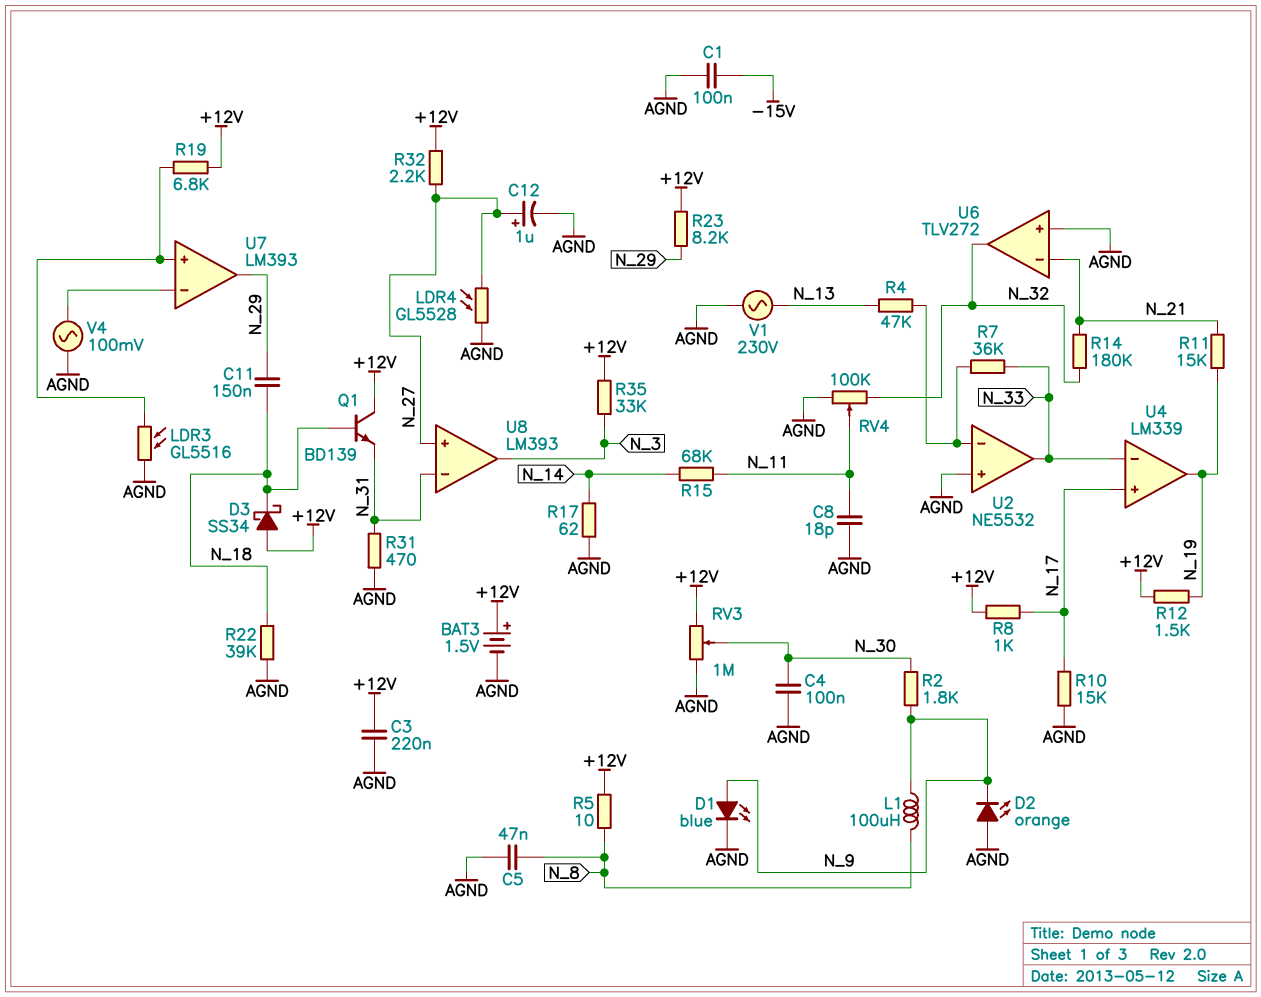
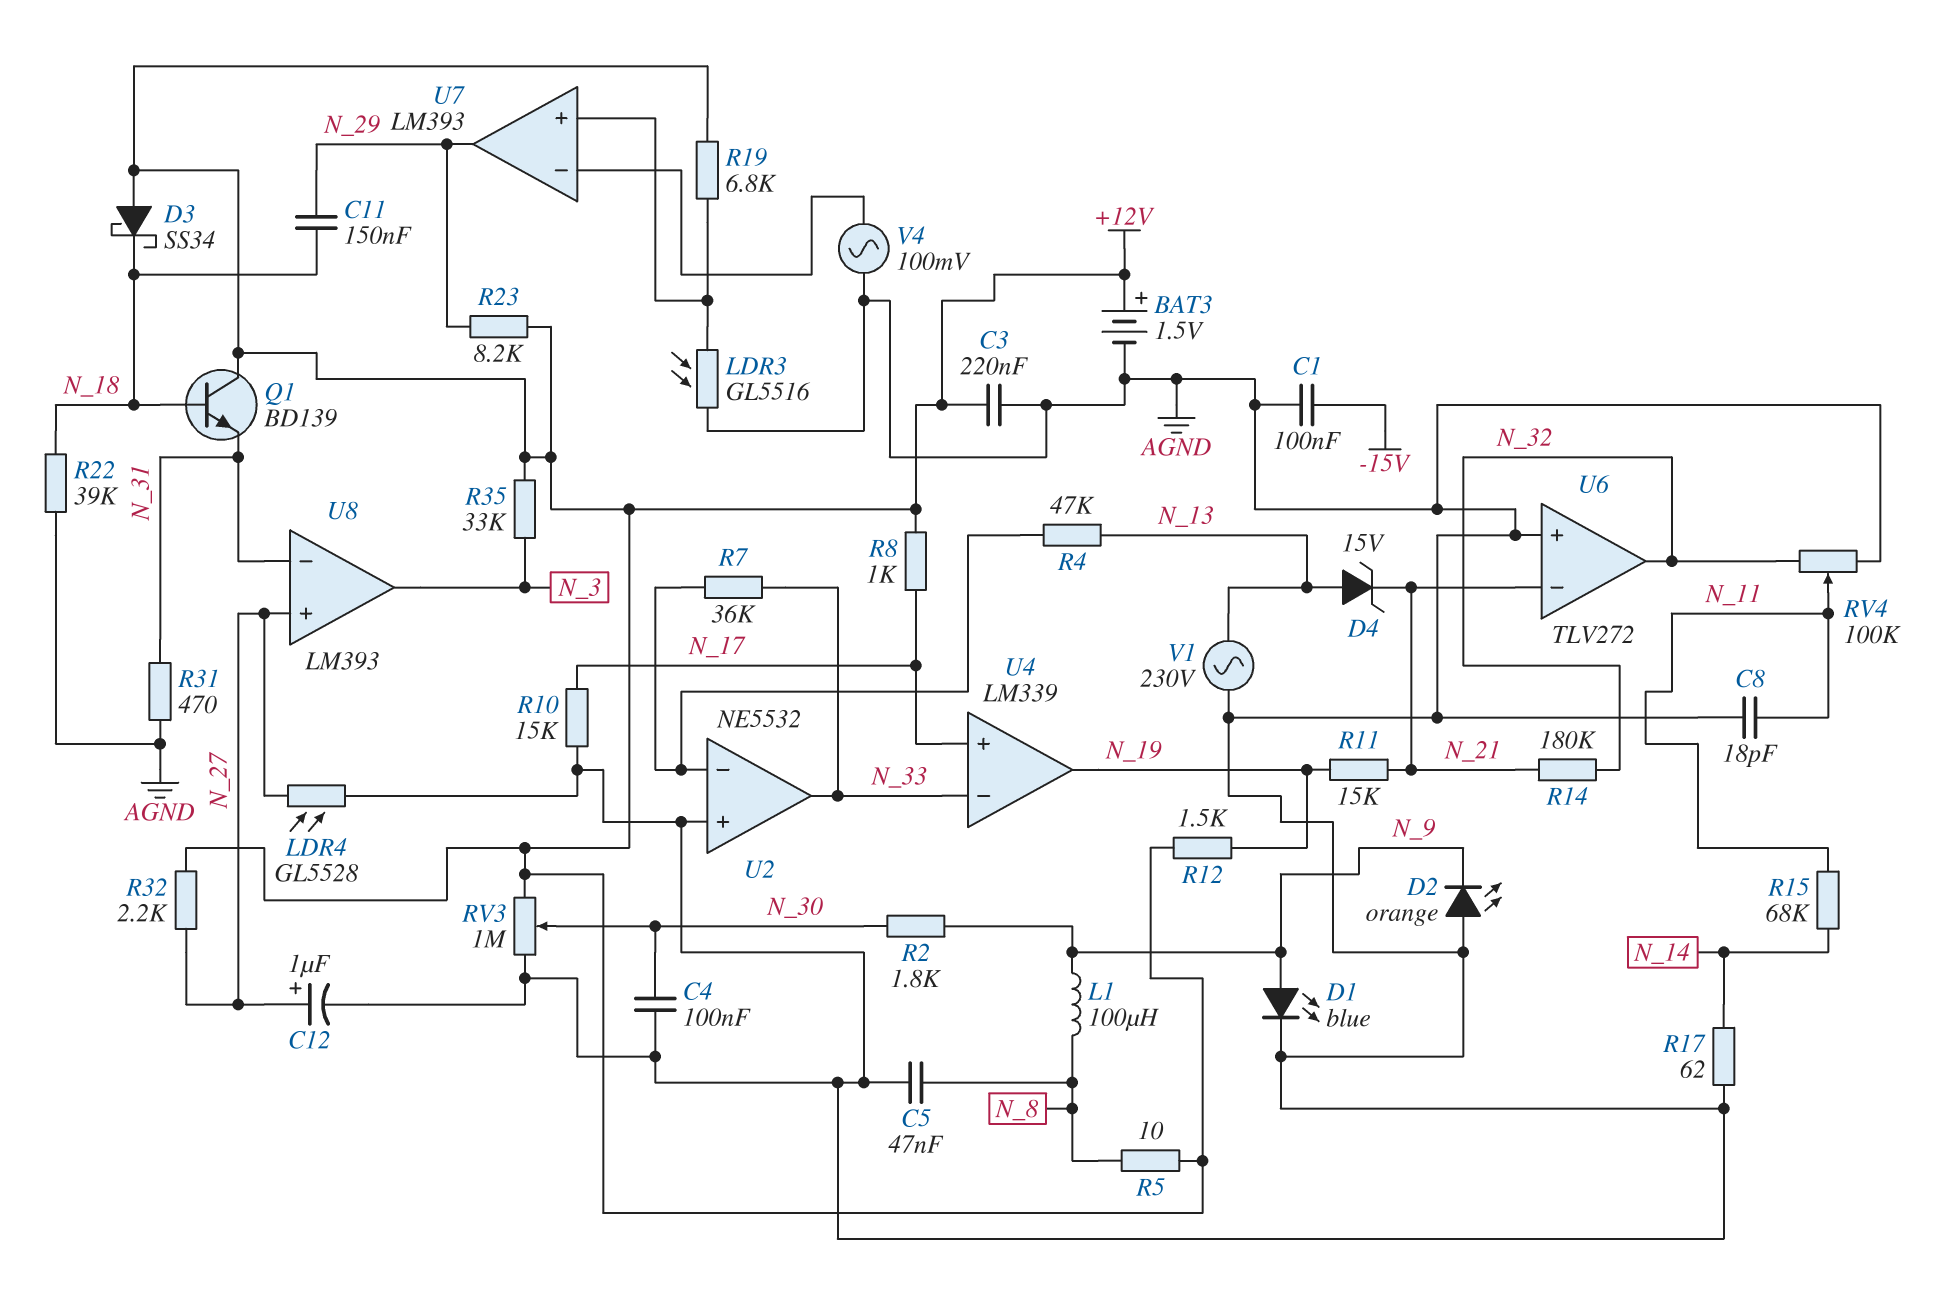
D4: none -> zener 15V (A N_13, K N_21)

